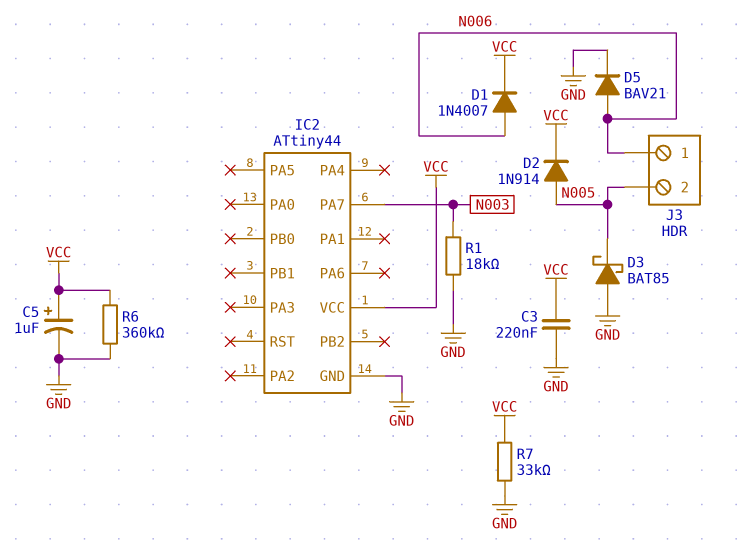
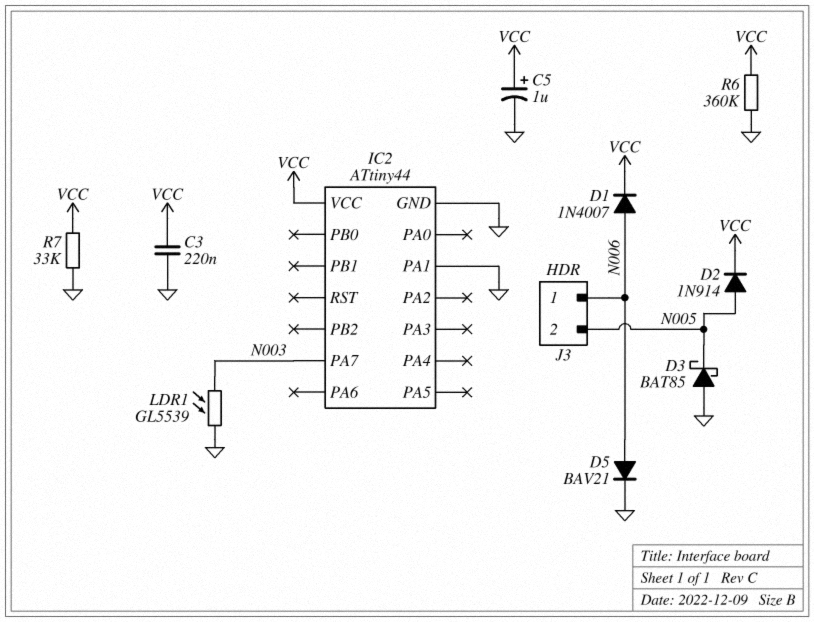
IC2 pin PA1: none -> GND
LDR1: none -> GL5539 (GND, N003)
R1: 18k (GND, N003) -> none

